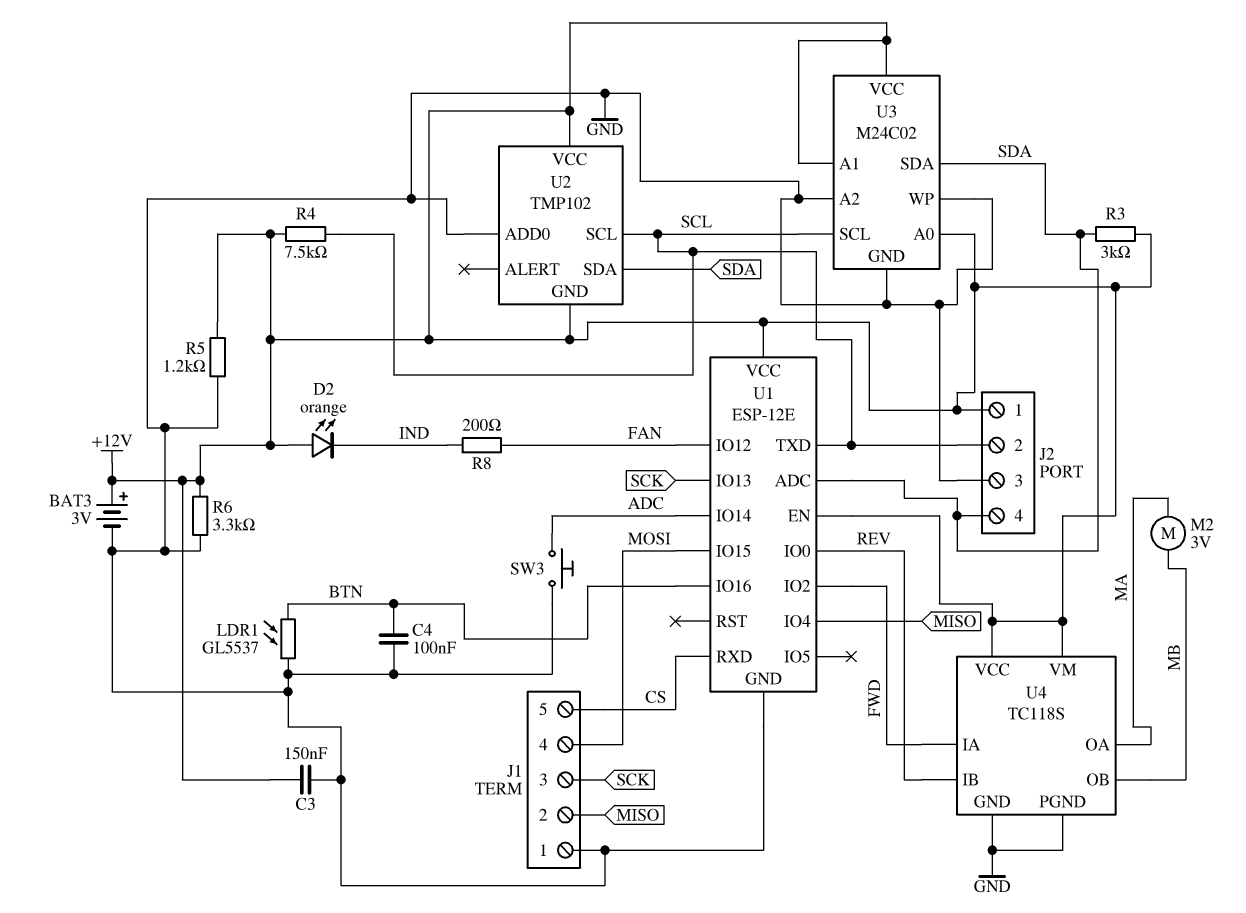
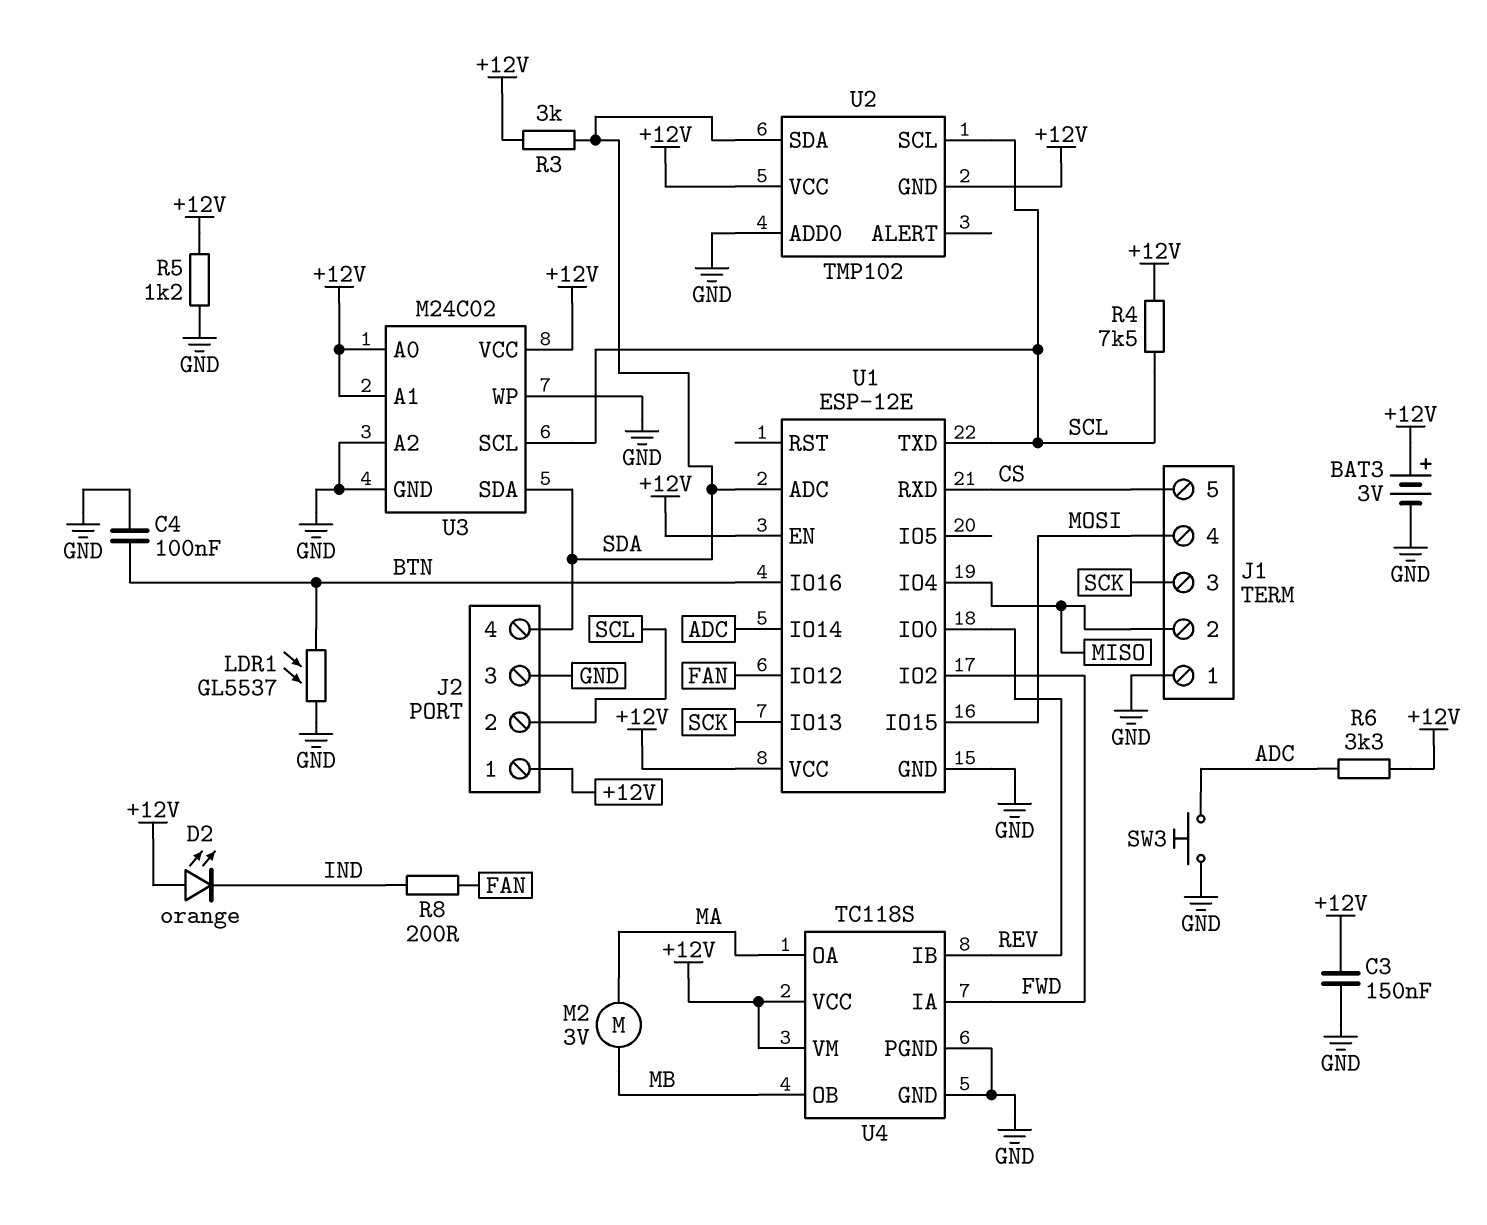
R6: 3.3k (+12V, GND) -> 3.3k (+12V, ADC)

